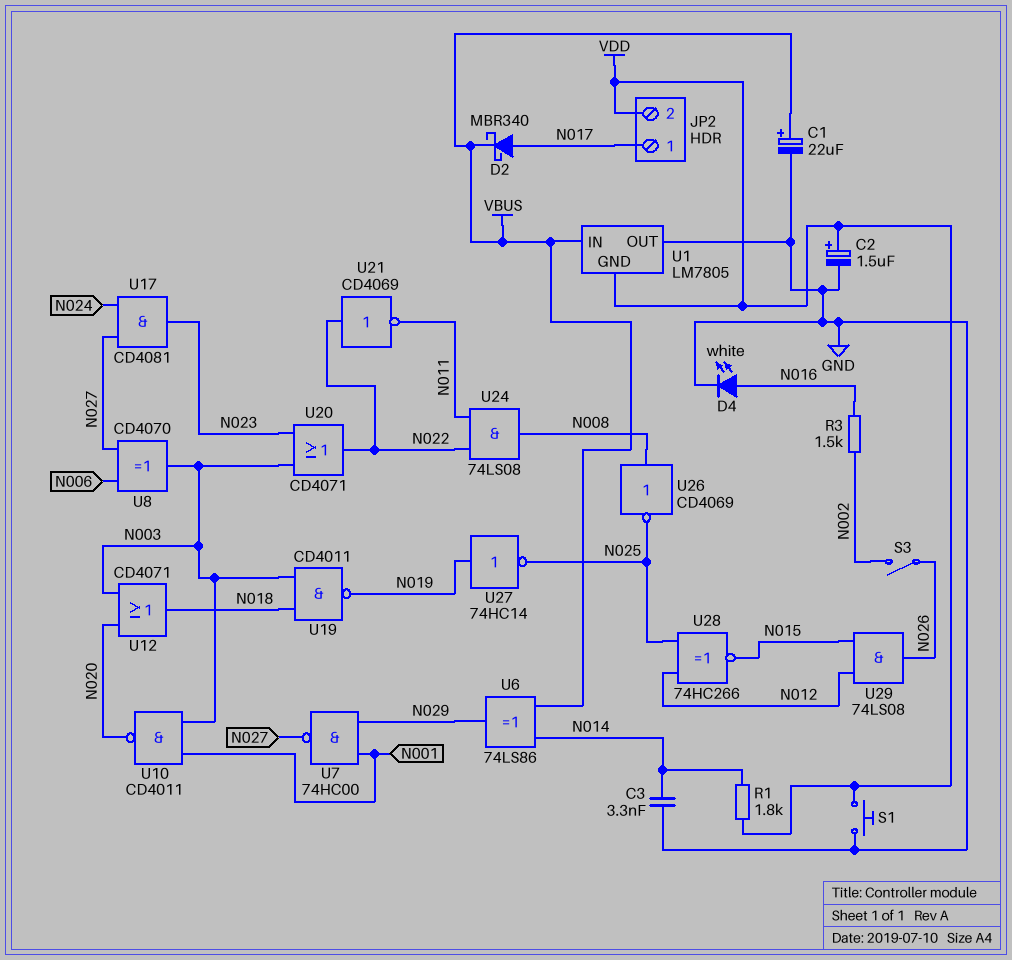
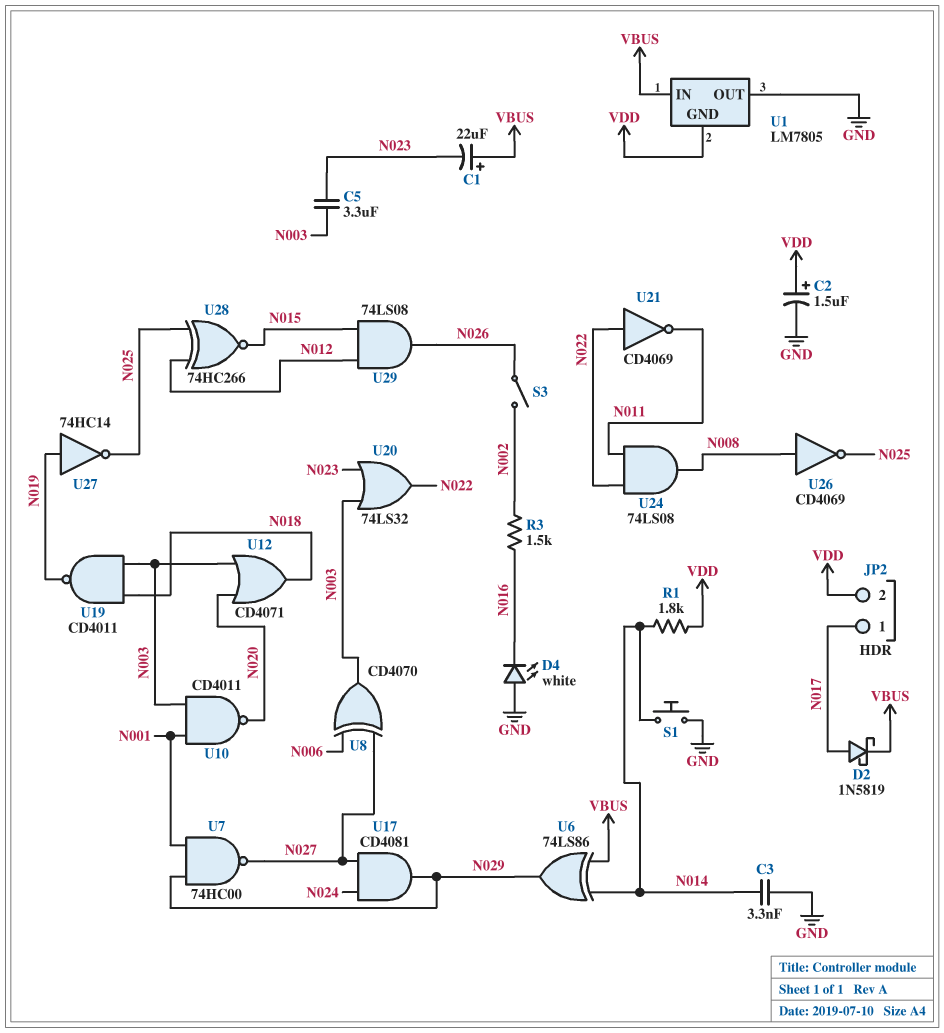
C1: 22uF (plus VBUS, minus GND) -> 22uF (plus VBUS, minus N023)
C5: none -> 3.3uF (N003, N023)
D2: schottky MBR340 (A N017, K VBUS) -> schottky 1N5819 (A N017, K VBUS)
D4: LED white (A N016, K GND) -> LED white (A GND, K N016)
S1: button (GND, VDD) -> button (GND, N014)
U17: AND CD4081 (in N024, in N027, out N023) -> AND CD4081 (in N024, in N027, out N029)
U20: OR CD4071 (in N003, in N023, out N022) -> OR 74LS32 (in N003, in N023, out N022)

